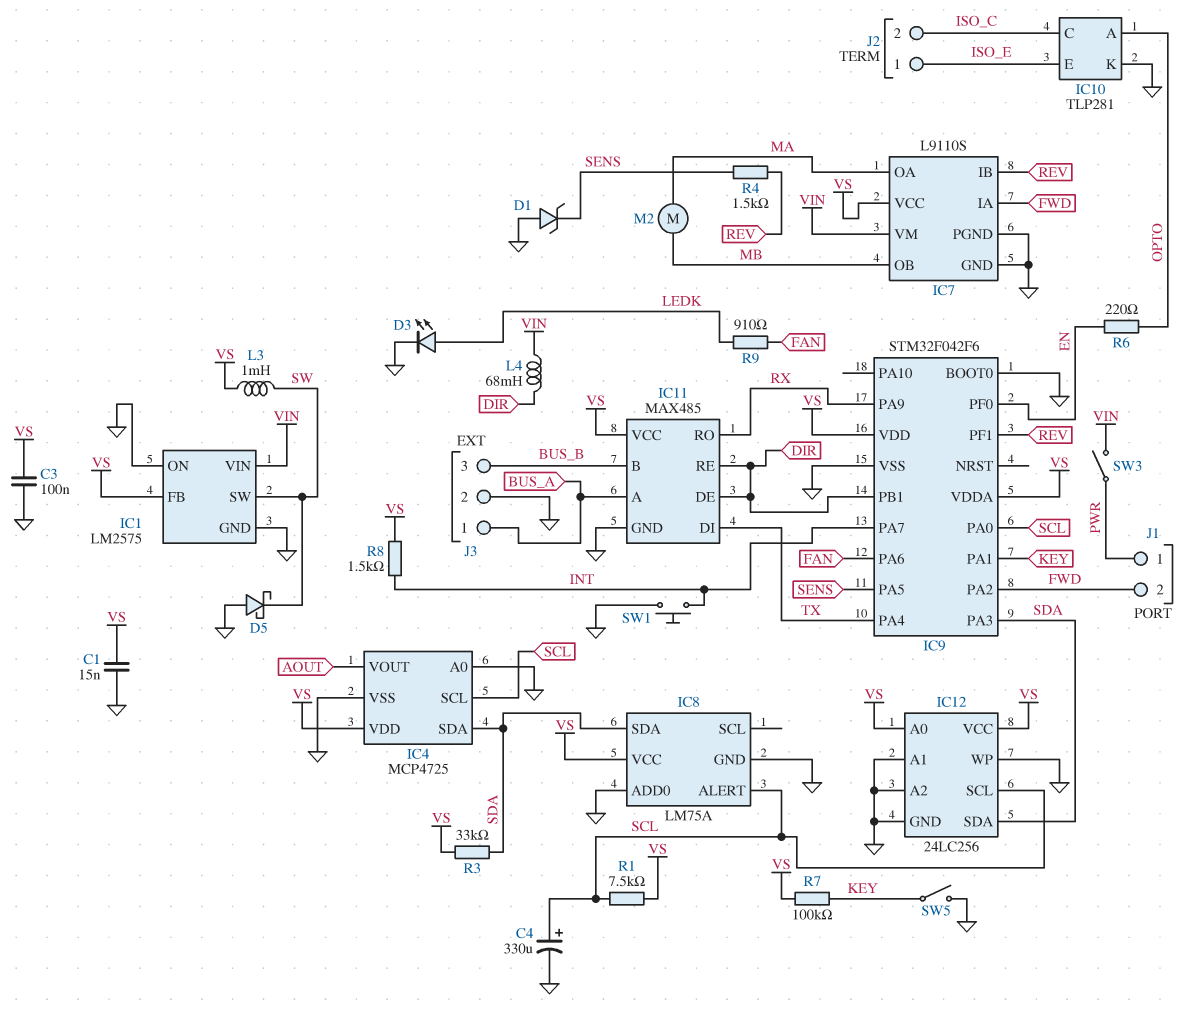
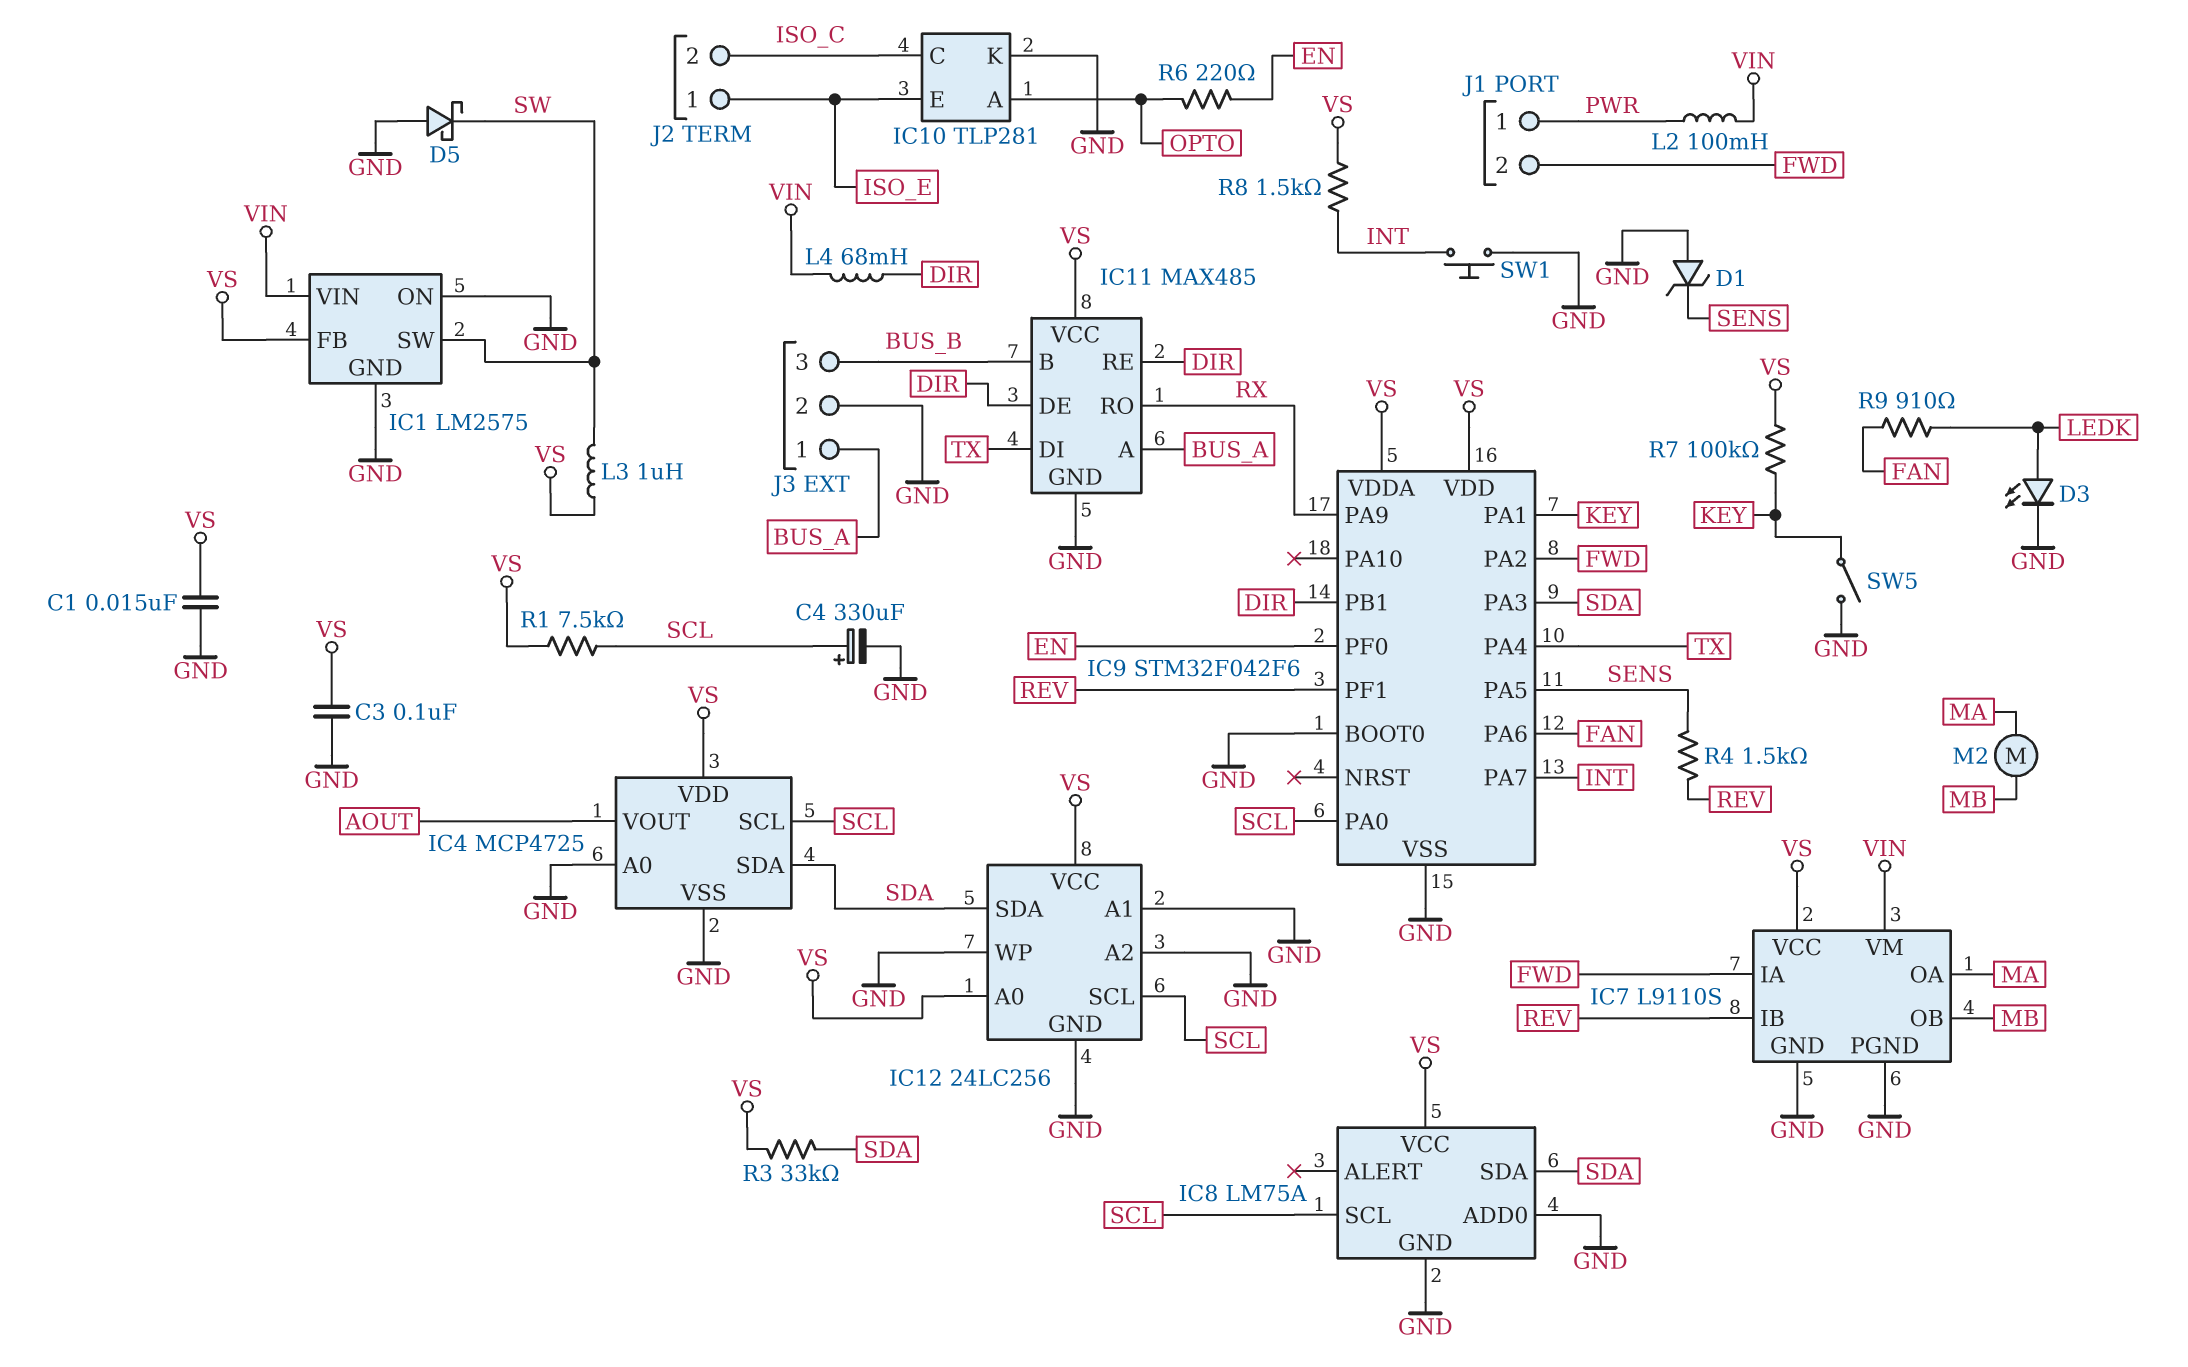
IC8 pin ALERT: SCL -> none
IC8 pin SCL: none -> SCL
L2: none -> 100mH (PWR, VIN)
L3: 1mH (SW, VS) -> 1uH (SW, VS)
SW3: switch (PWR, VIN) -> none

